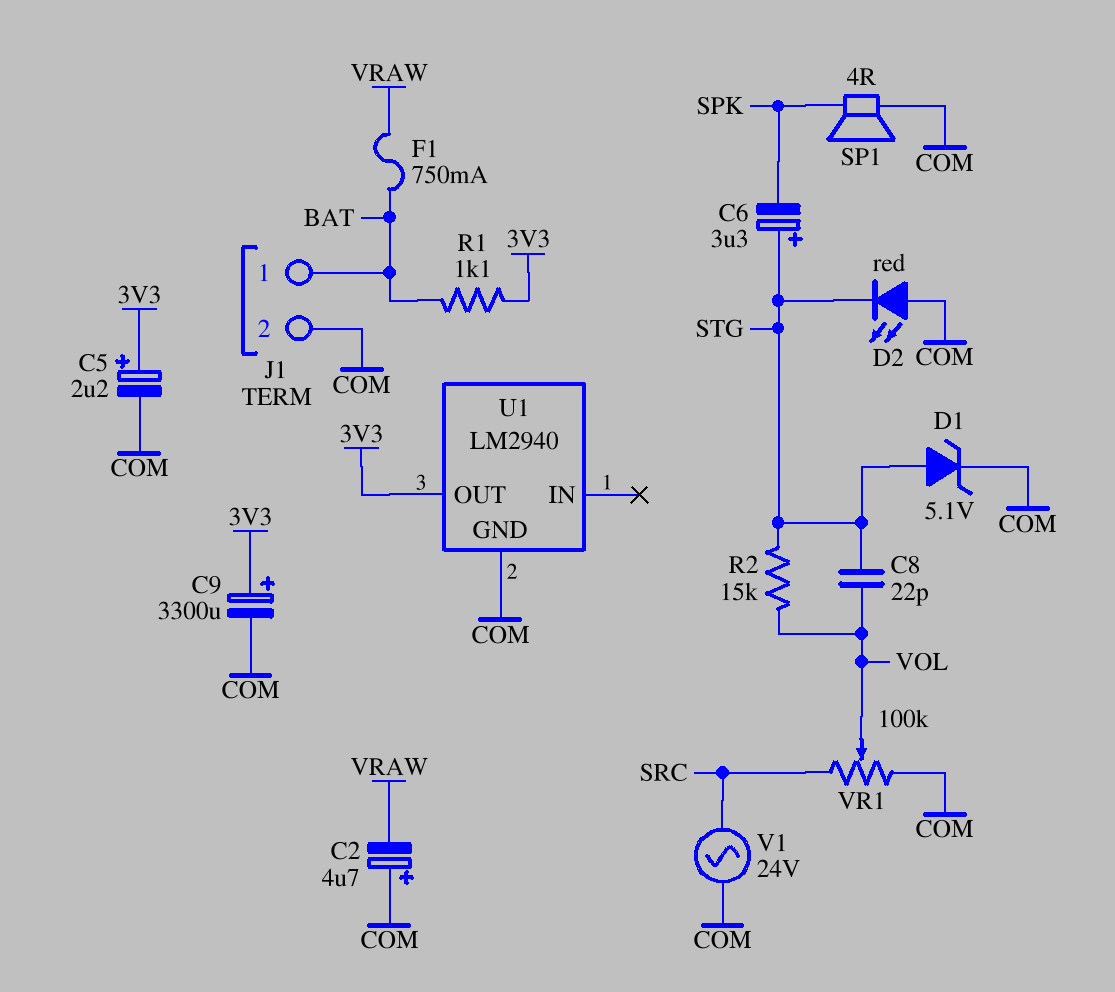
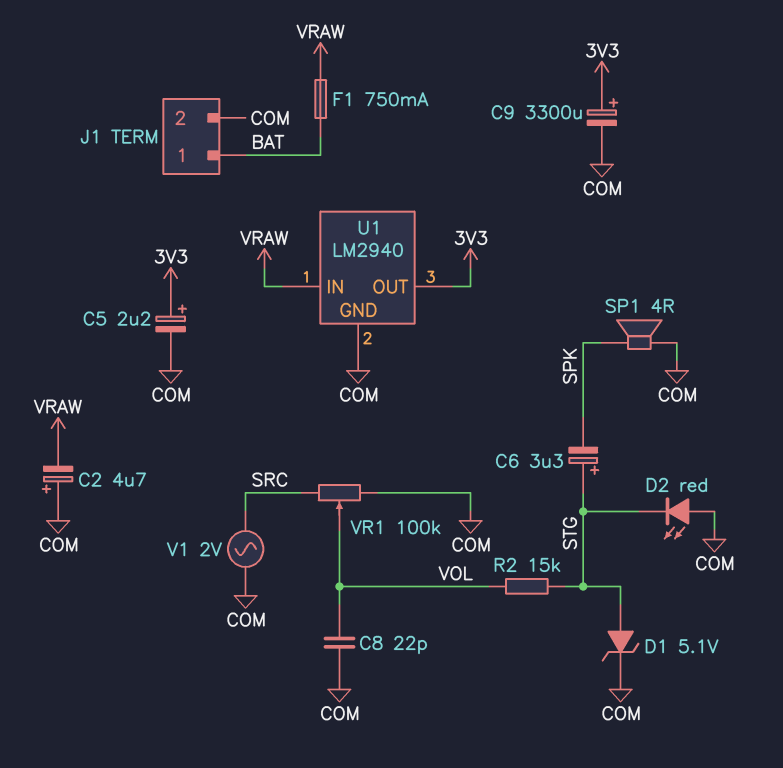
C8: 22pF (STG, VOL) -> 22pF (COM, VOL)
R1: 1.1k (3V3, BAT) -> none
U1 pin IN: none -> VRAW
V1: AC 24V (COM, SRC) -> AC 2V (COM, SRC)

